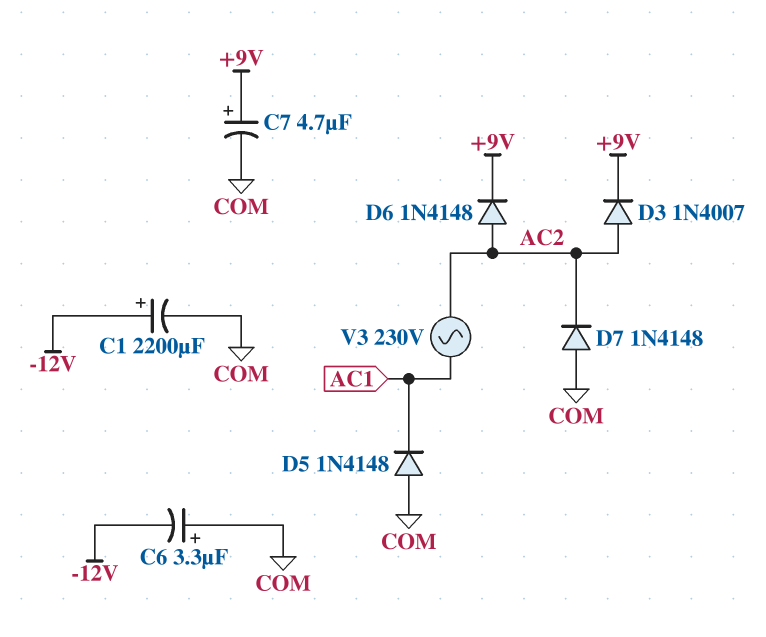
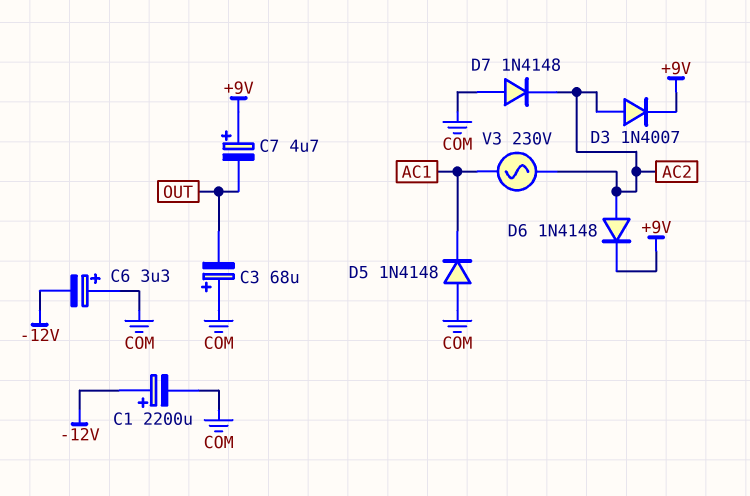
C3: none -> 68uF (plus COM, minus OUT)
C7: 4.7uF (plus +9V, minus COM) -> 4.7uF (plus +9V, minus OUT)

